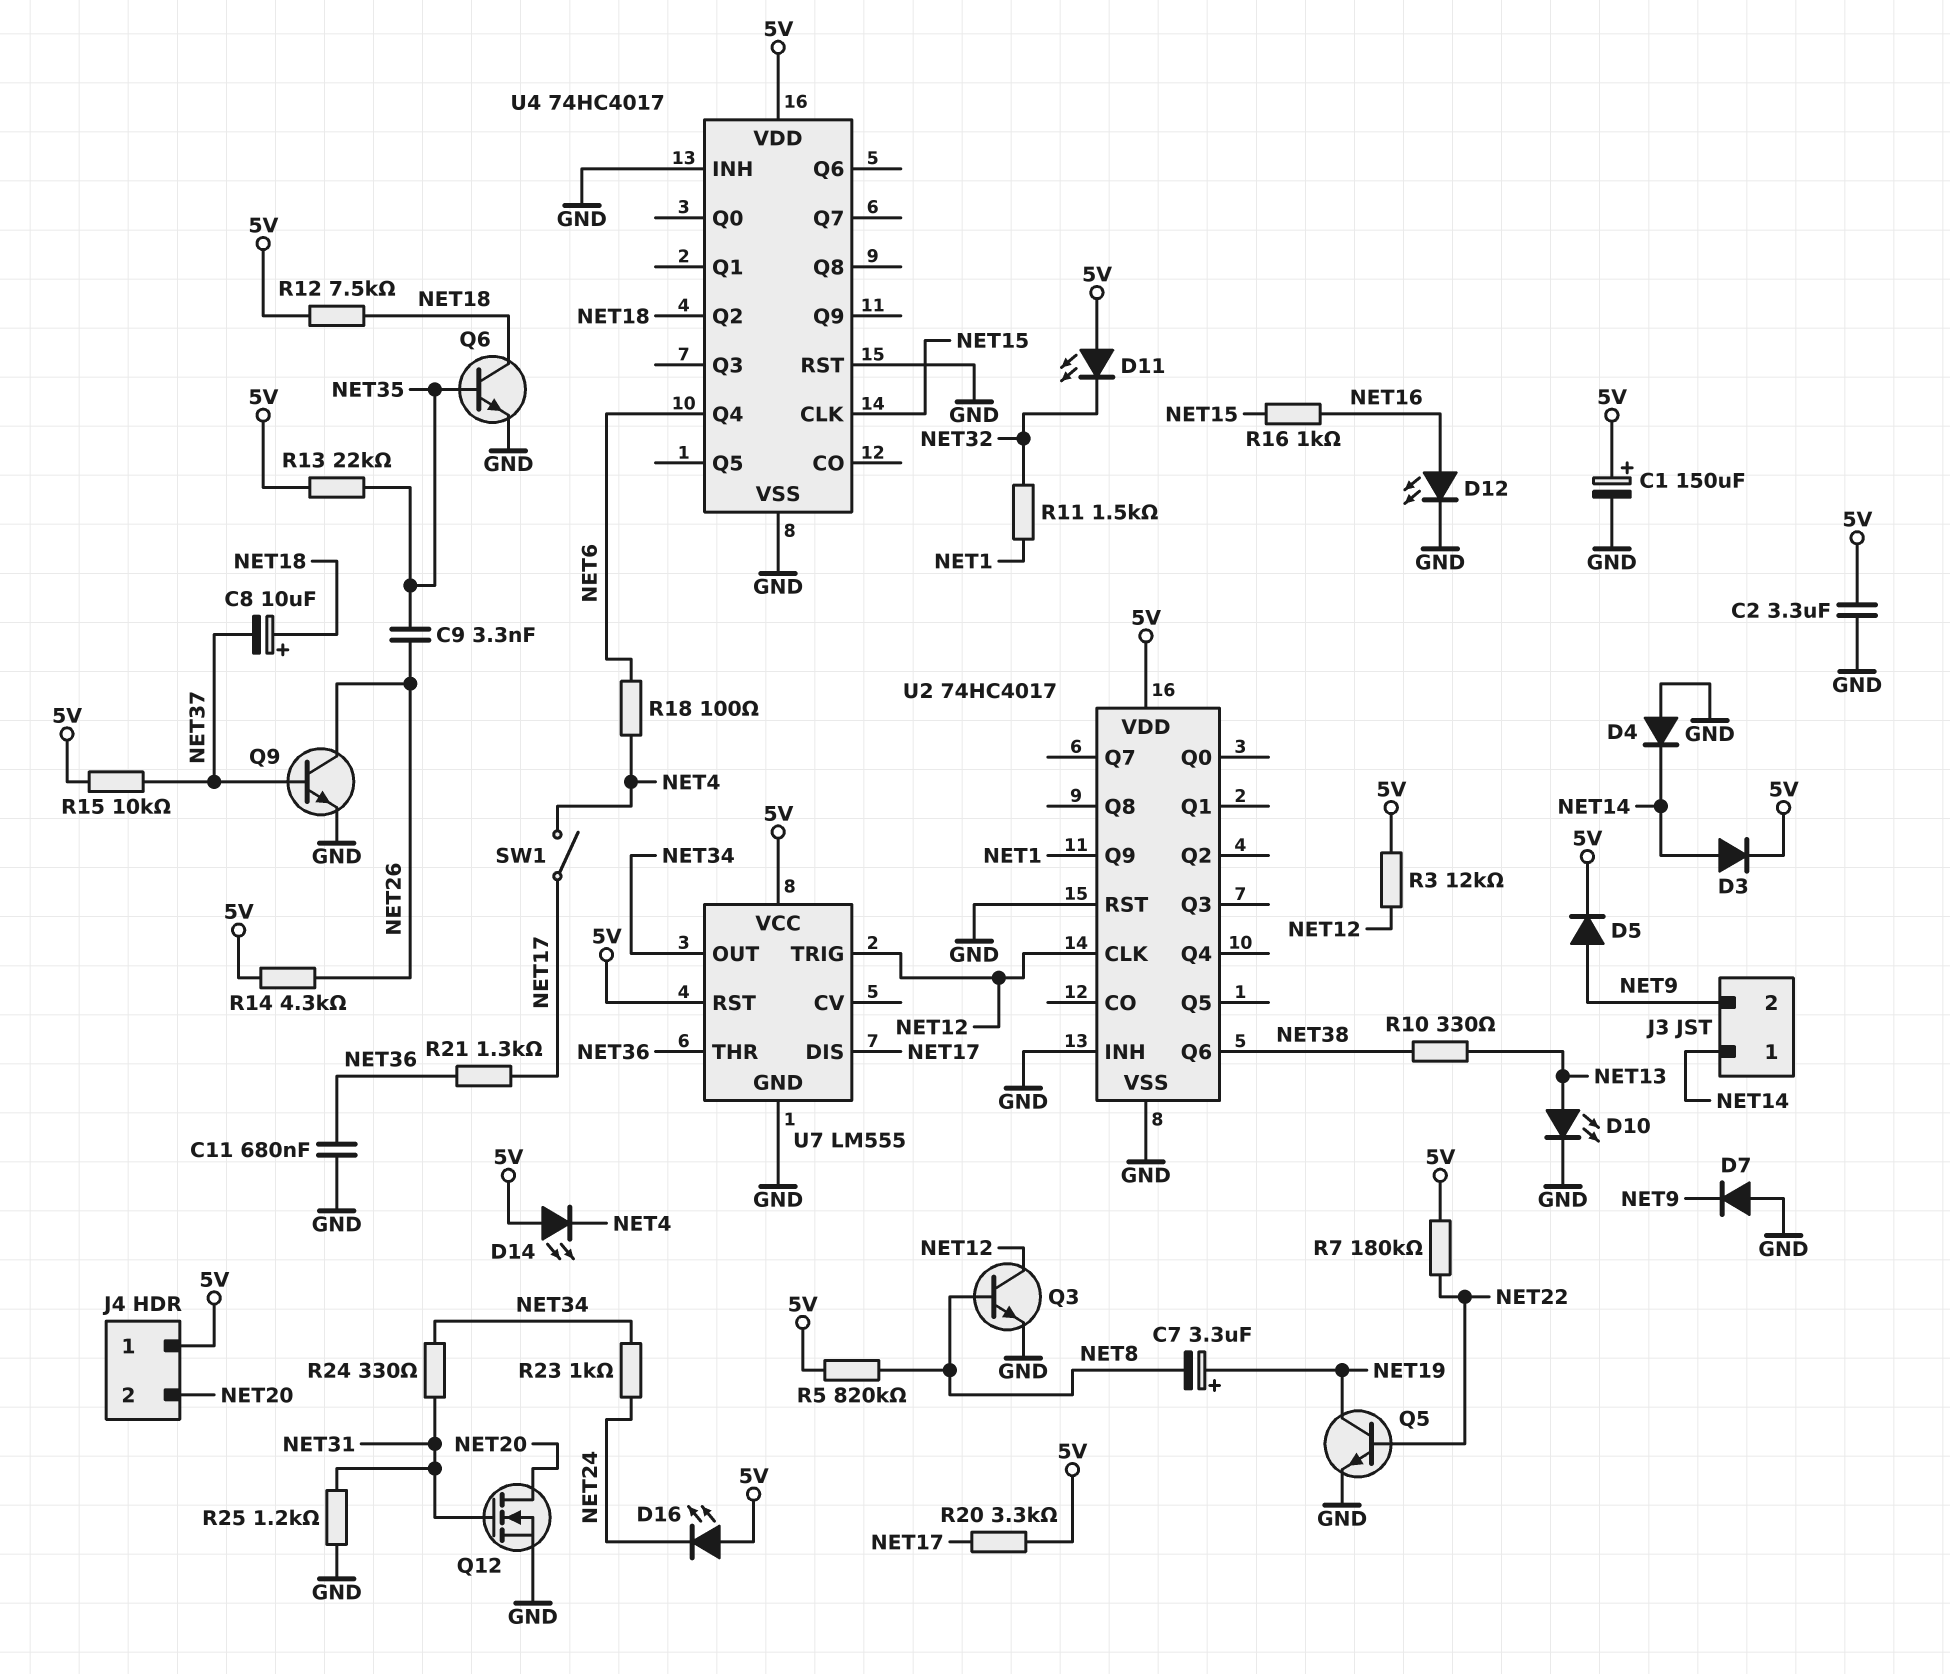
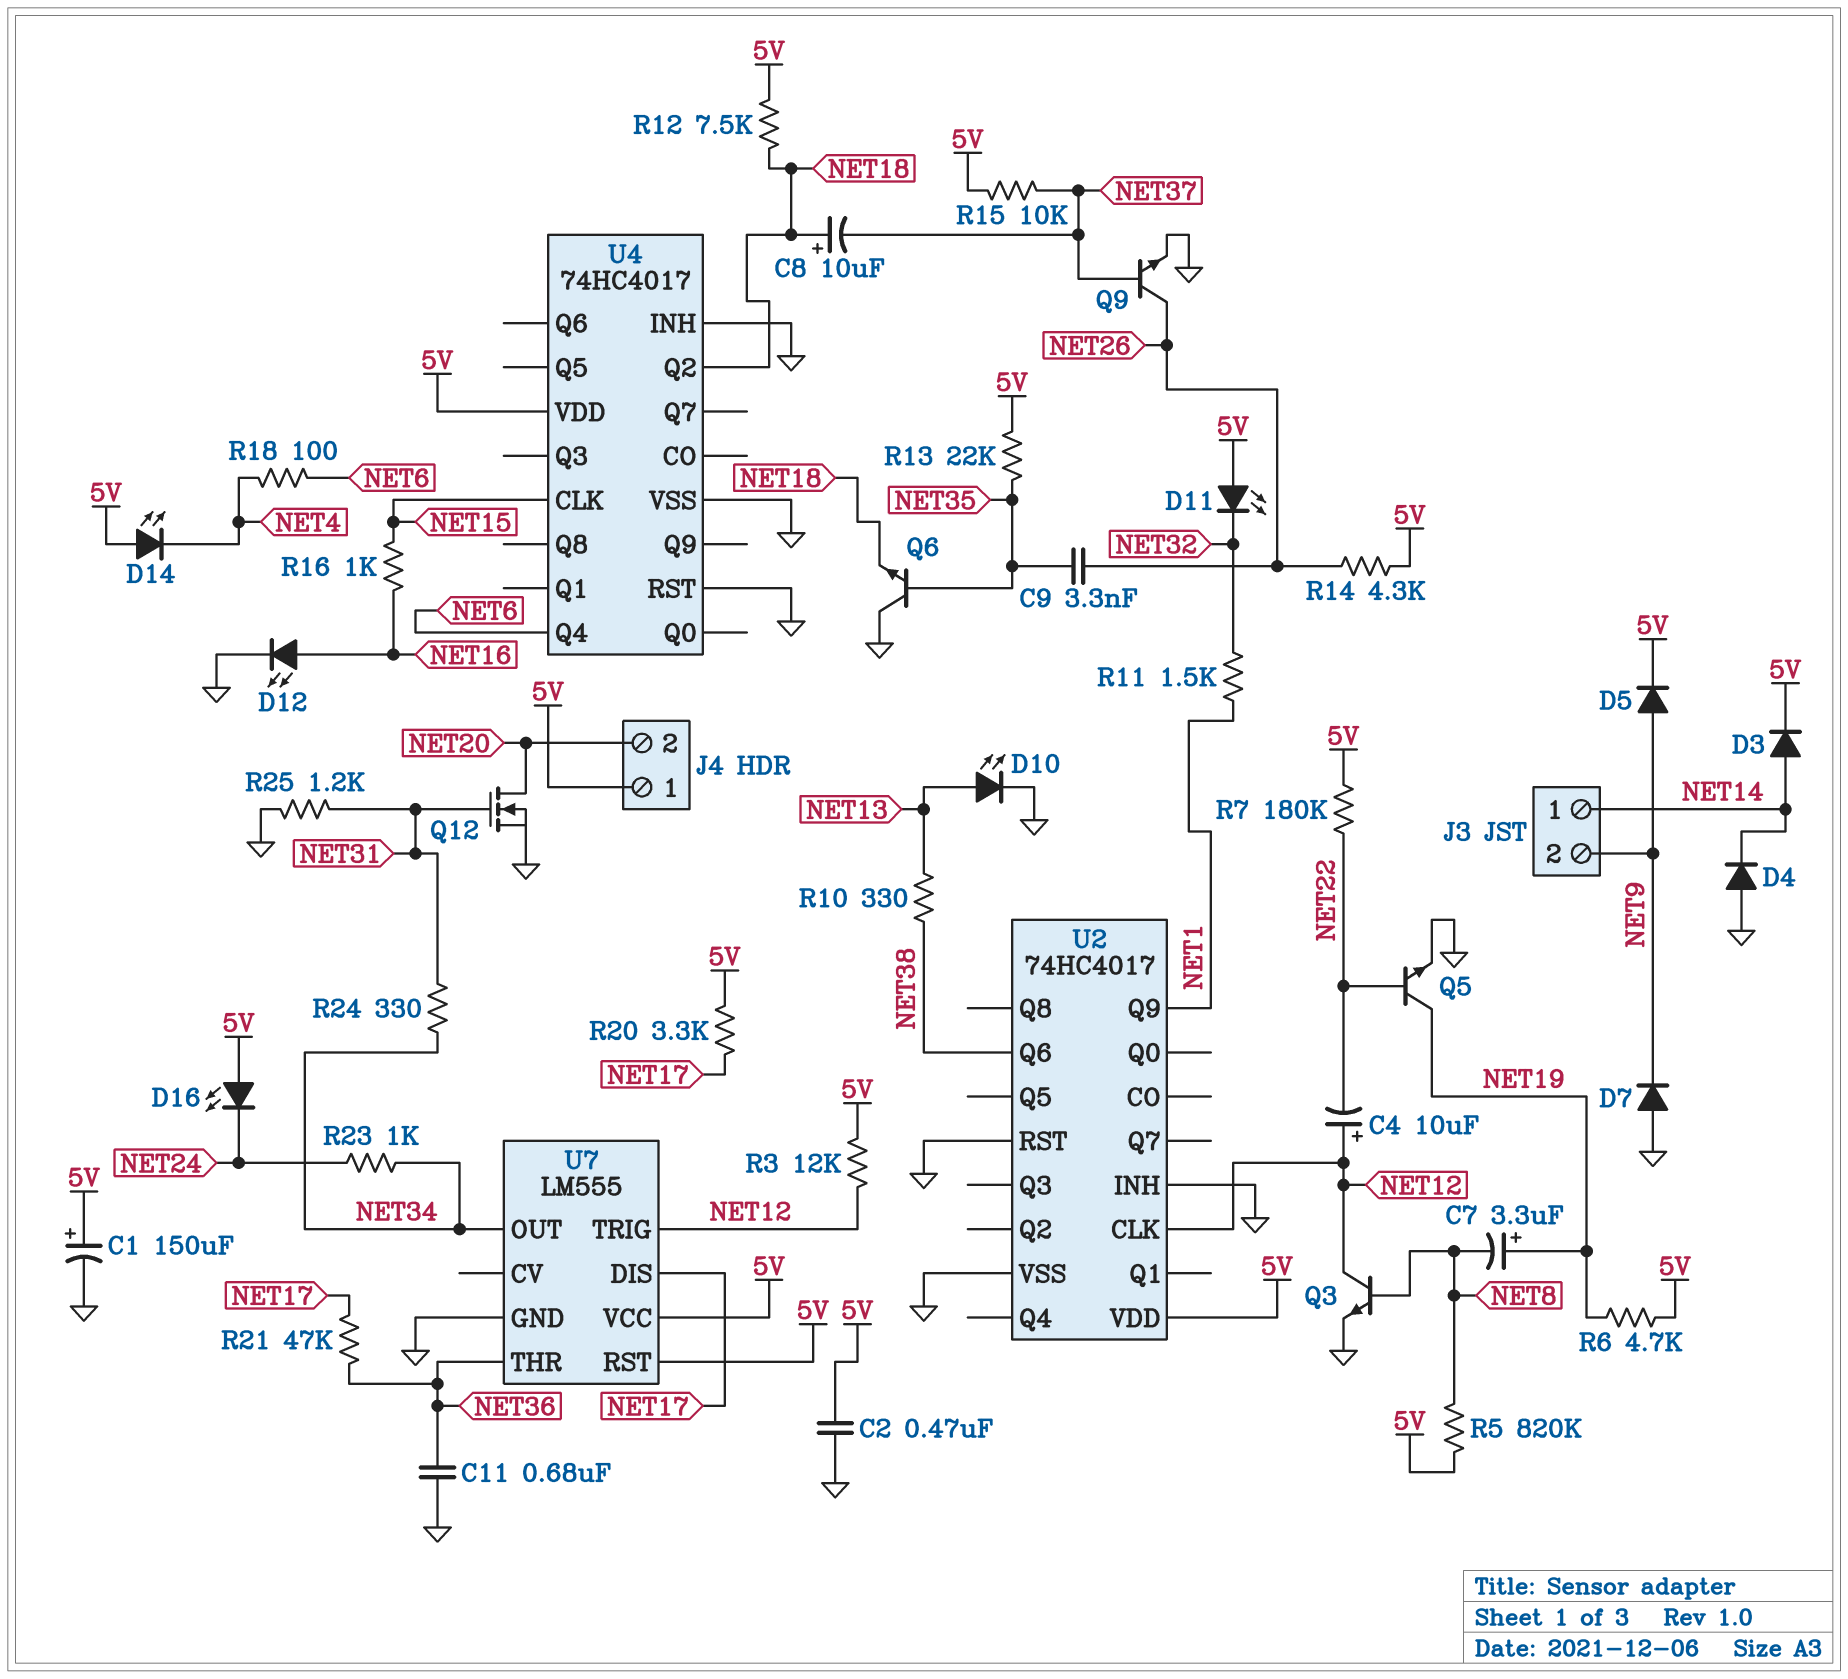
C2: 3.3uF (5V, GND) -> 470nF (5V, GND)
C4: none -> 10uF (plus NET12, minus NET22)
Q6: NPN (B NET35, C NET18, E GND) -> NPN (B NET35, C GND, E NET18)
R6: none -> 4.7k (5V, NET19)
R21: 1.3k (NET17, NET36) -> 47k (NET17, NET36)
SW1: switch (NET4, NET17) -> none

